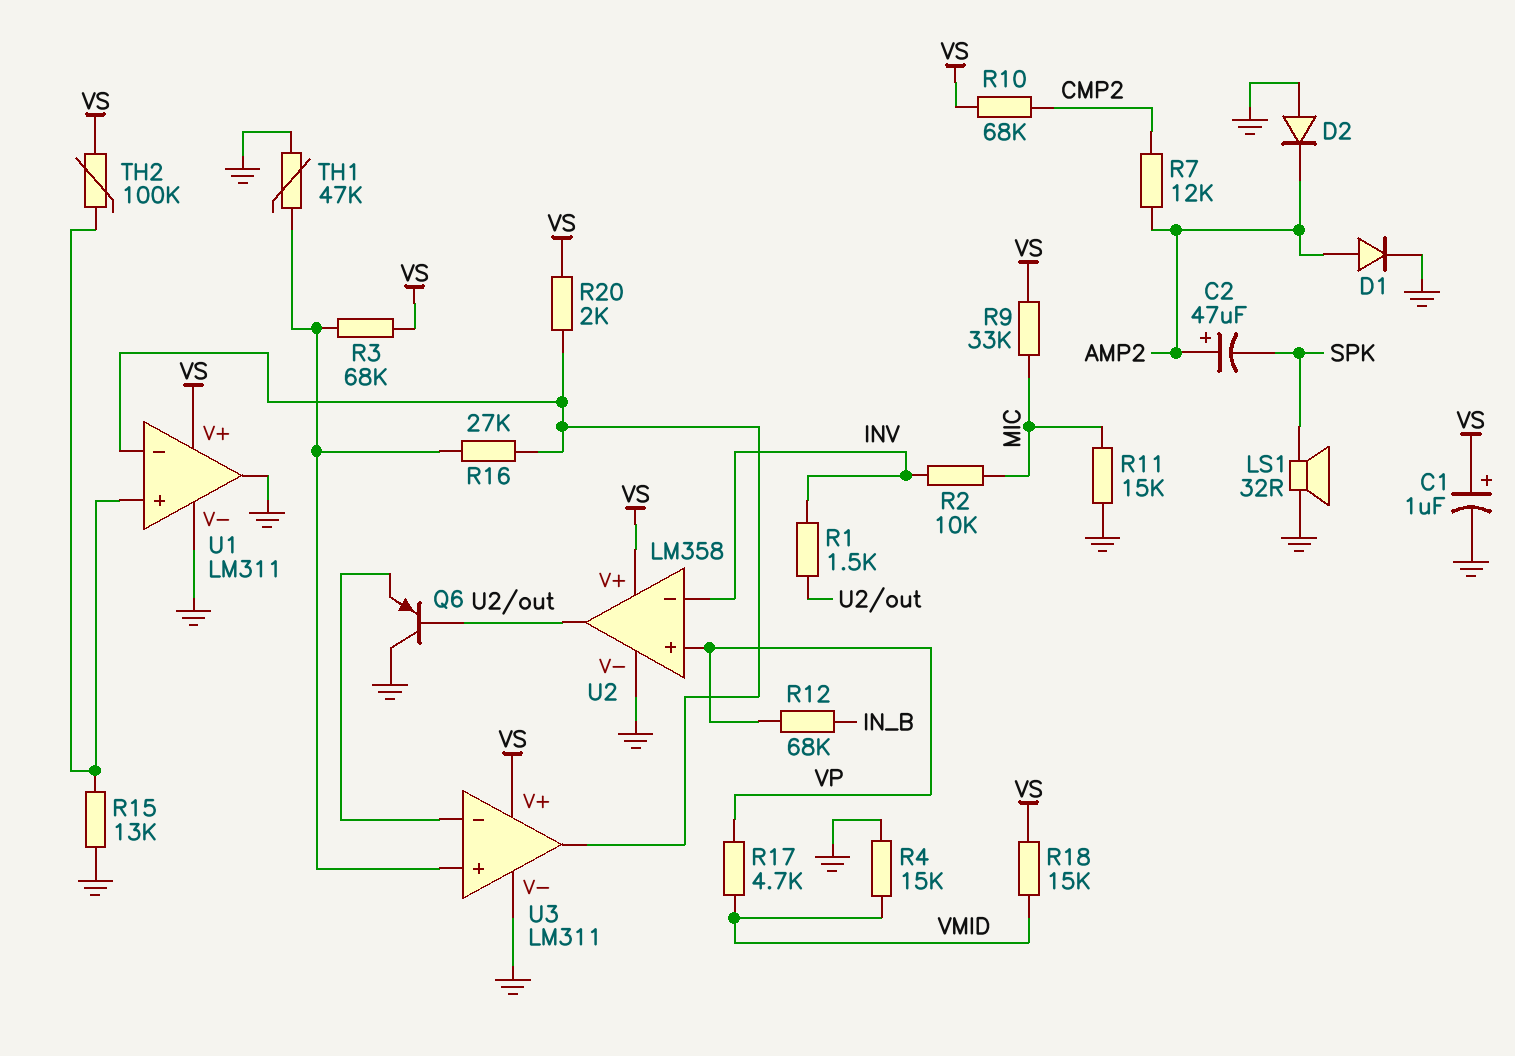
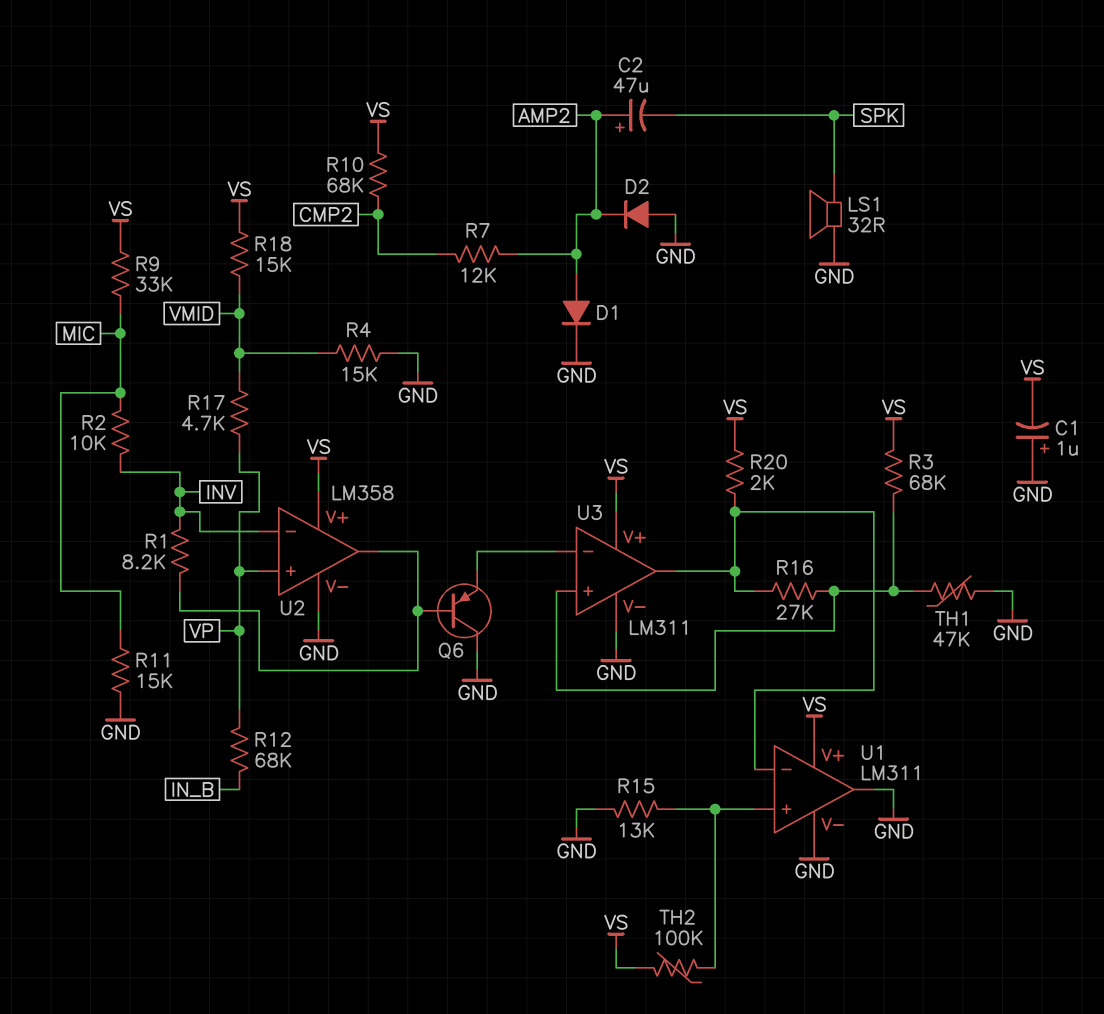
C1: 1uF (plus VS, minus GND) -> 1uF (plus GND, minus VS)
R1: 1.5k (INV, U2/out) -> 8.2k (INV, U2/out)

